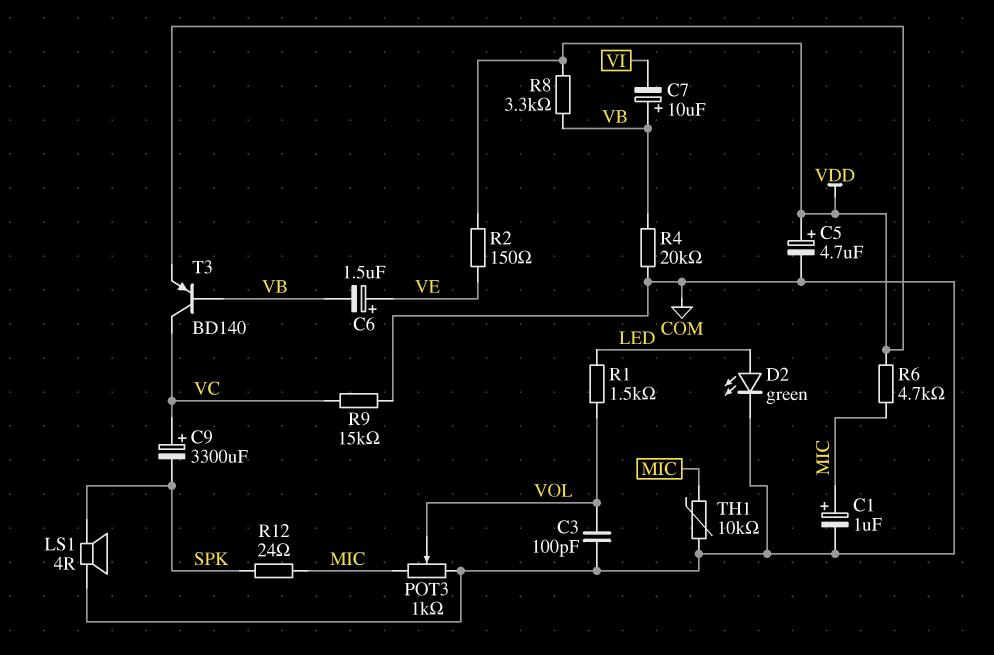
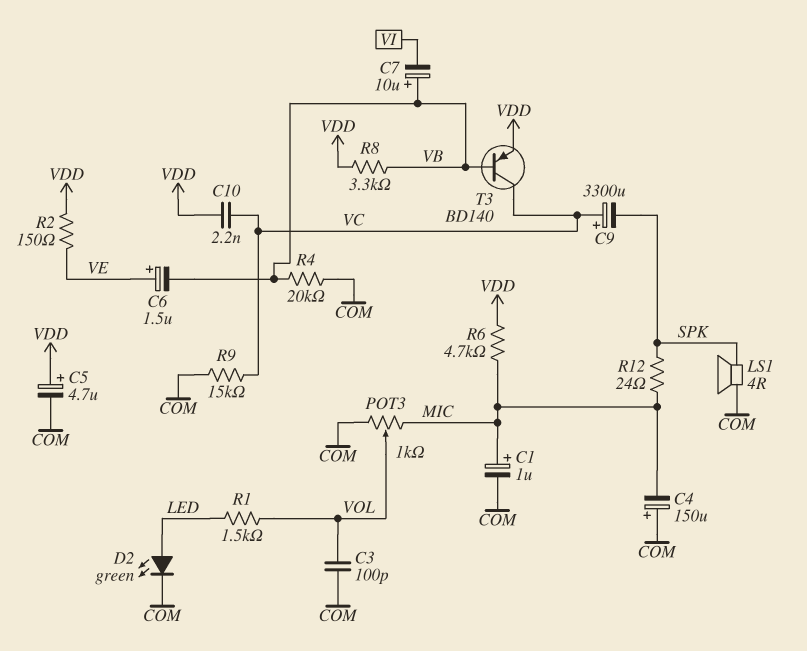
C4: none -> 150uF (plus COM, minus MIC)
C10: none -> 2.2nF (VC, VDD)
TH1: 10k (COM, MIC) -> none

